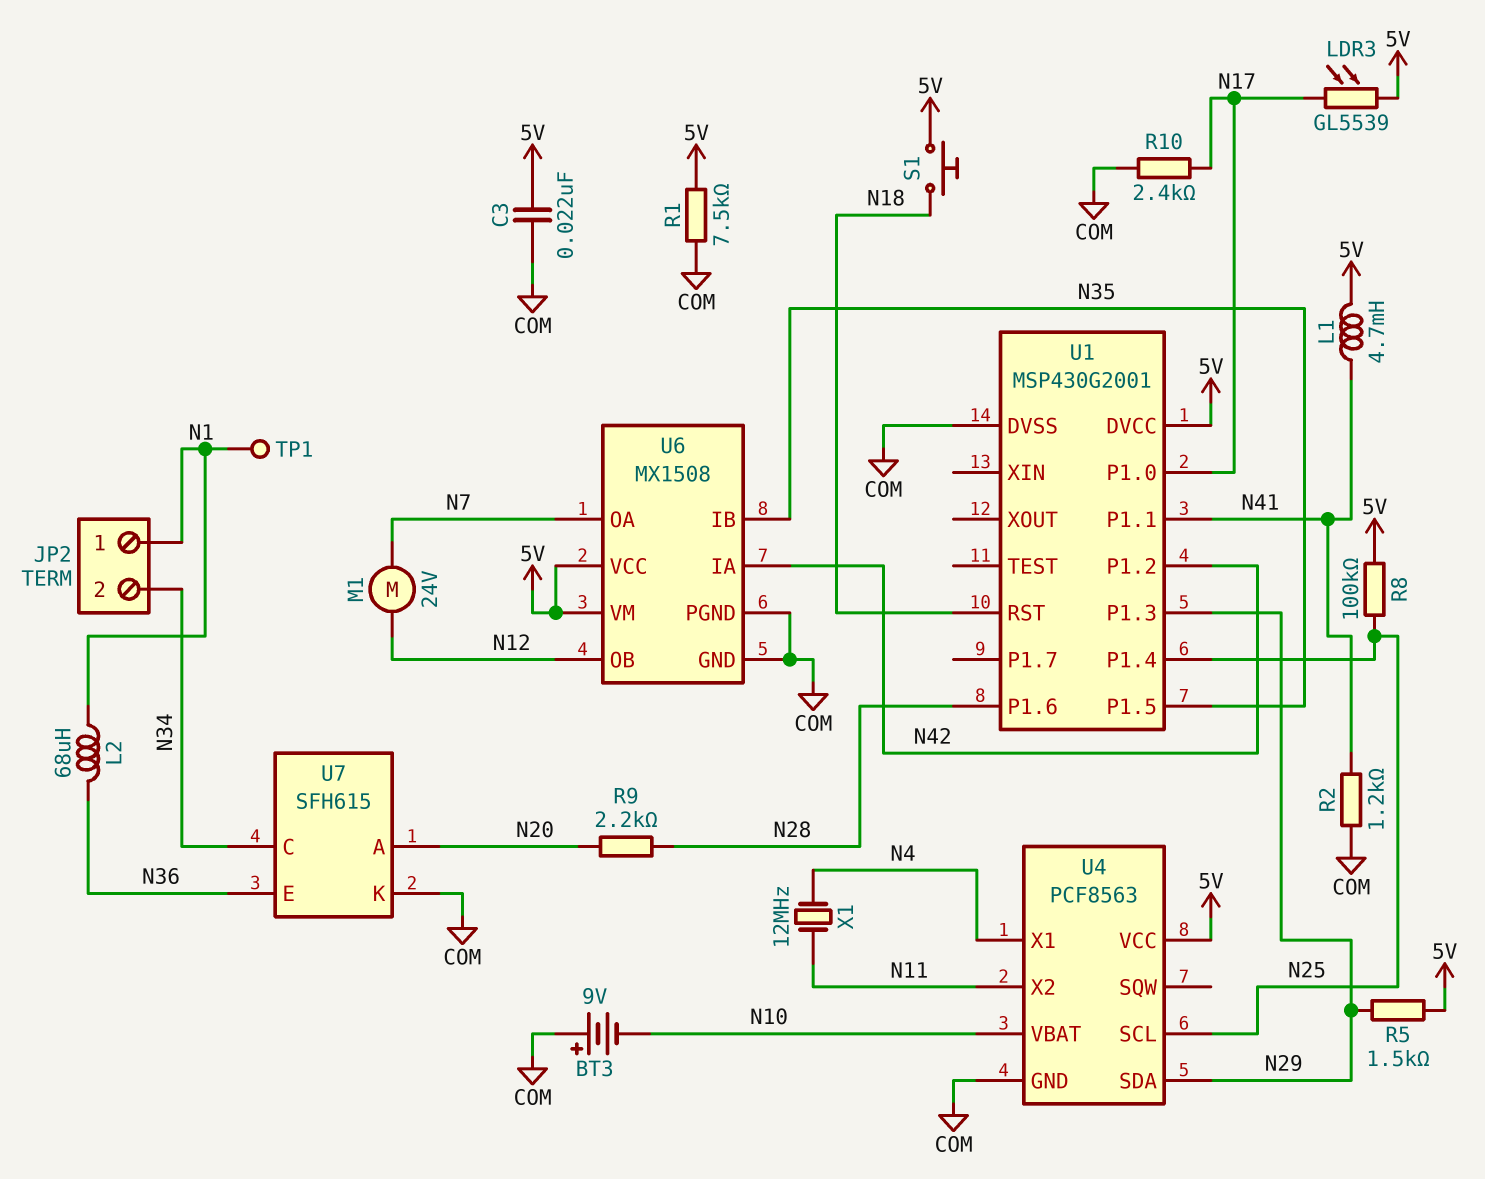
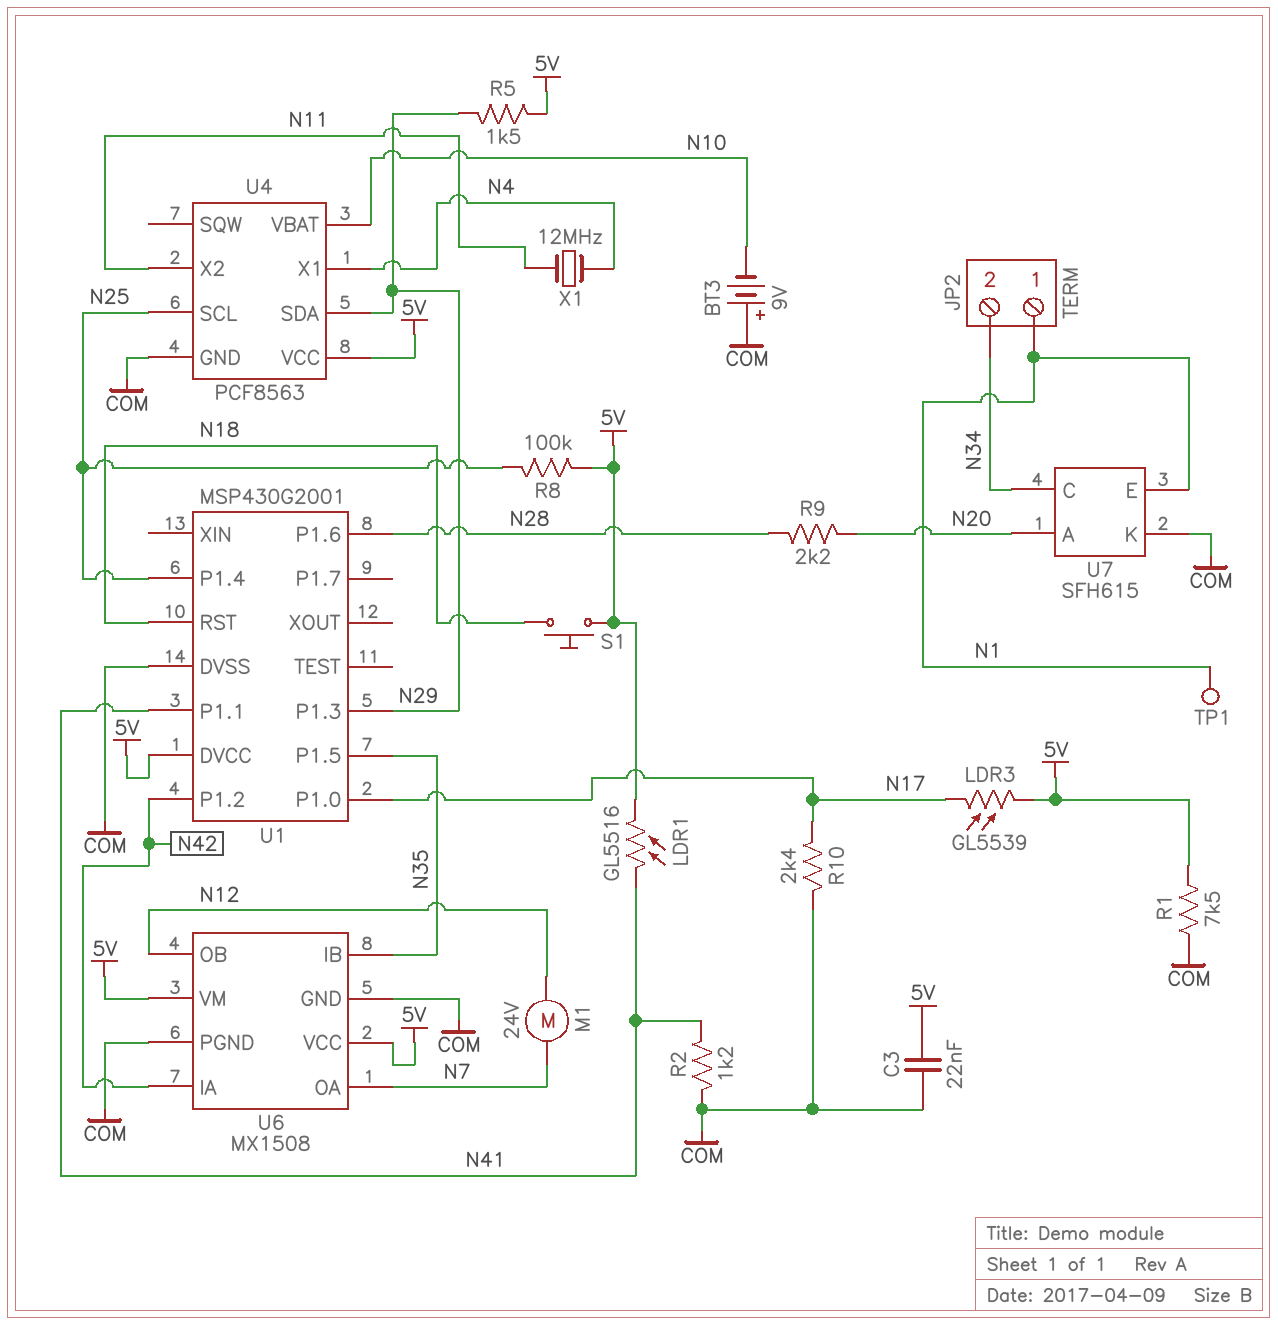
L1: 4.7mH (5V, N41) -> none
L2: 68uH (N1, N36) -> none
LDR1: none -> GL5516 (5V, N41)
U7 pin E: N36 -> N1

